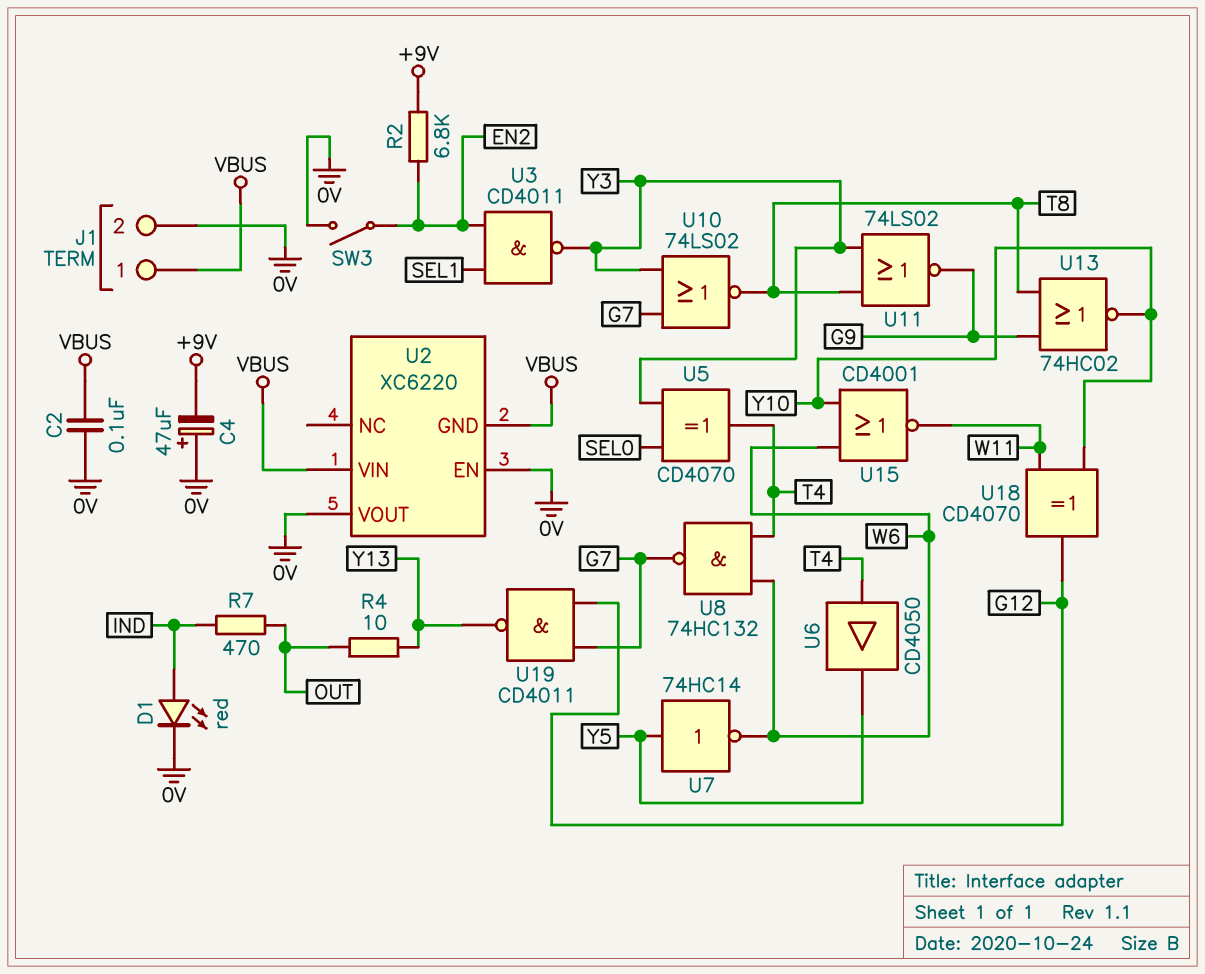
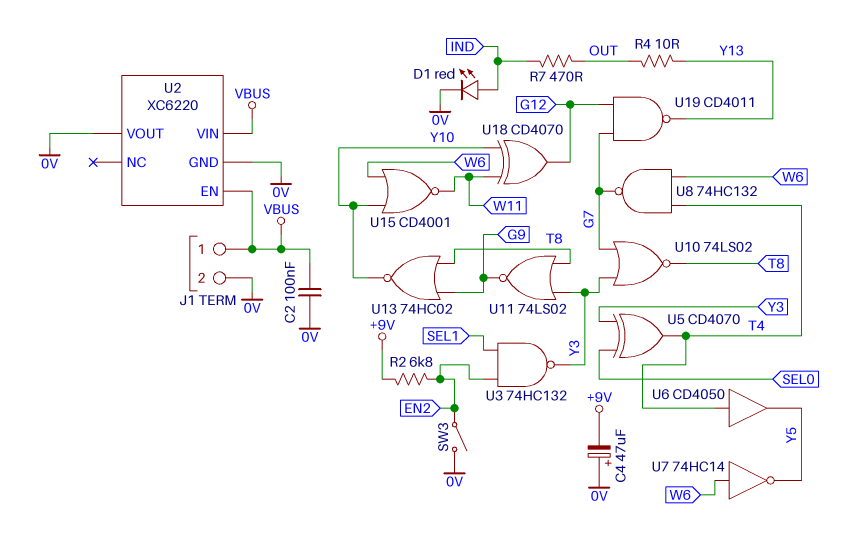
U2 pin EN: 0V -> VBUS
U2 pin GND: VBUS -> 0V
U3: NAND CD4011 (in EN2, in SEL1, out Y3) -> NAND 74HC132 (in EN2, in SEL1, out Y3)
U7: NOT 74HC14 (in Y5, out W6) -> NOT 74HC14 (in W6, out Y5)

